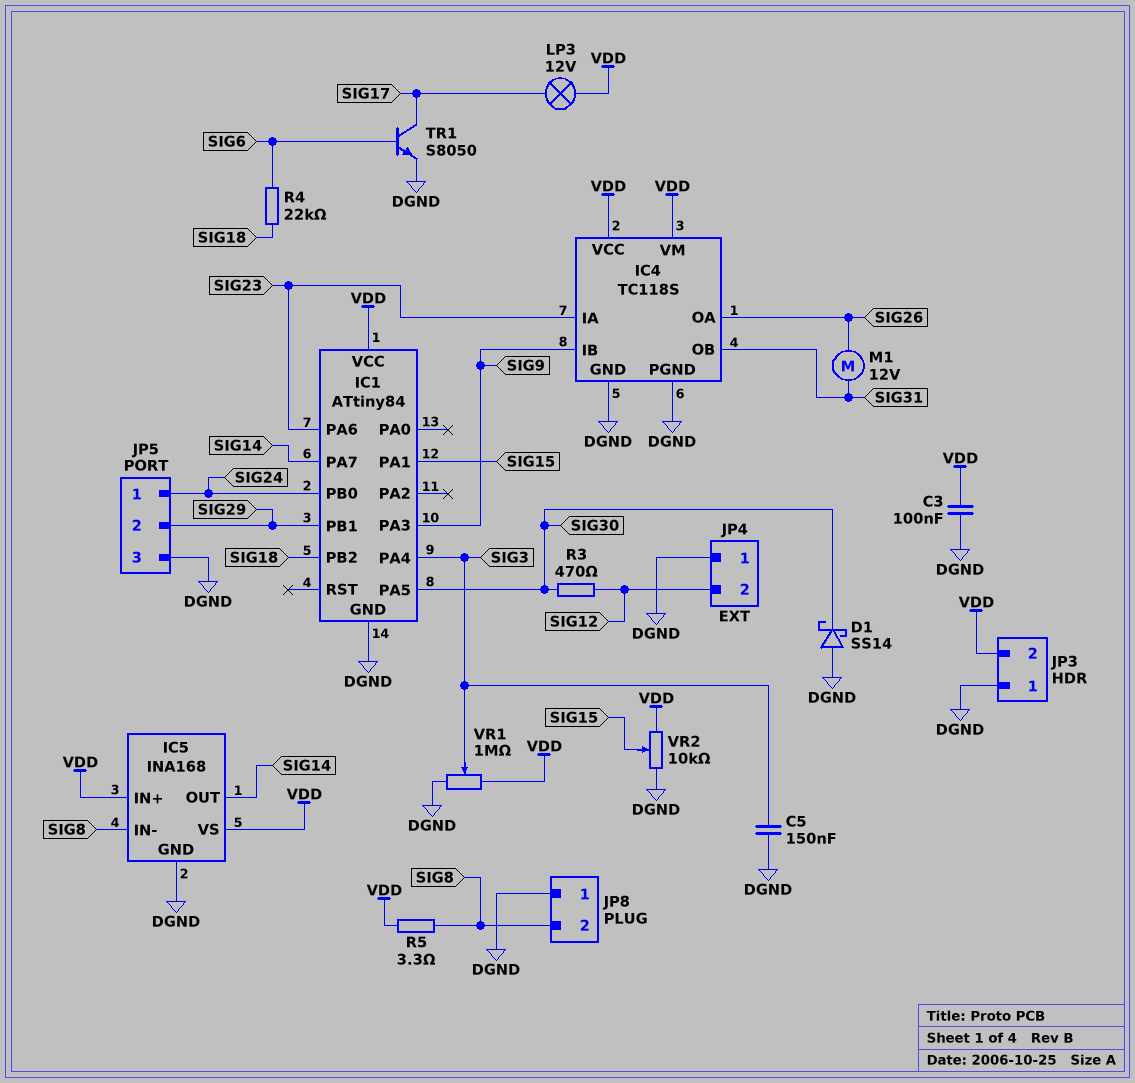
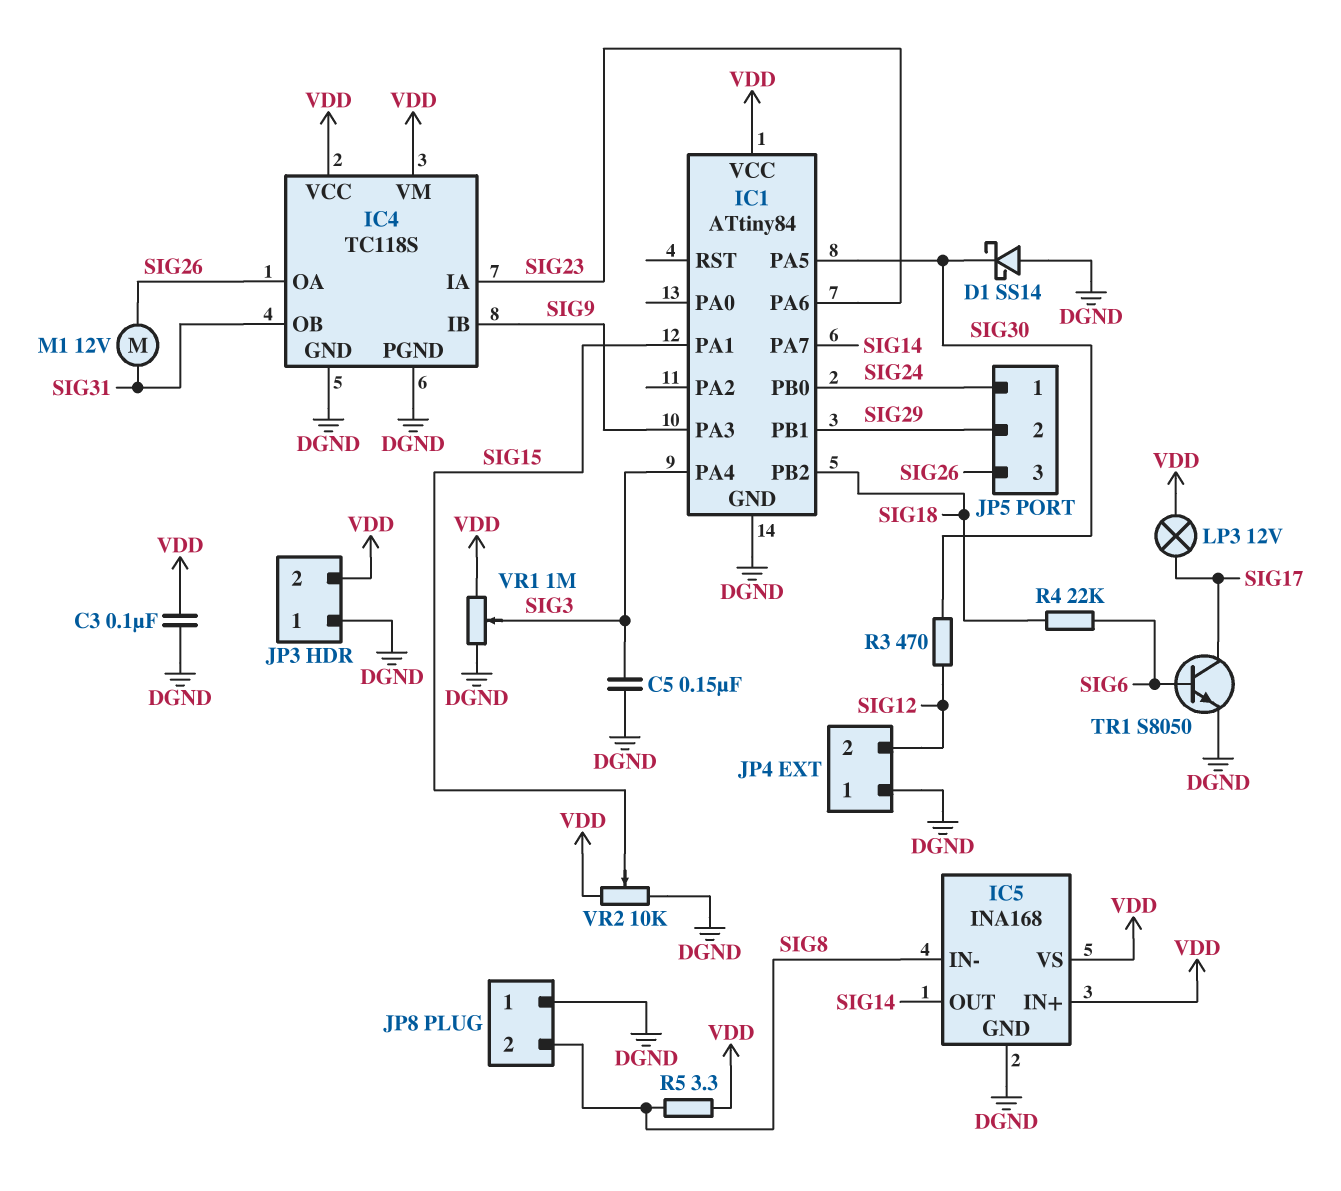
JP5 pin 3: DGND -> SIG26

